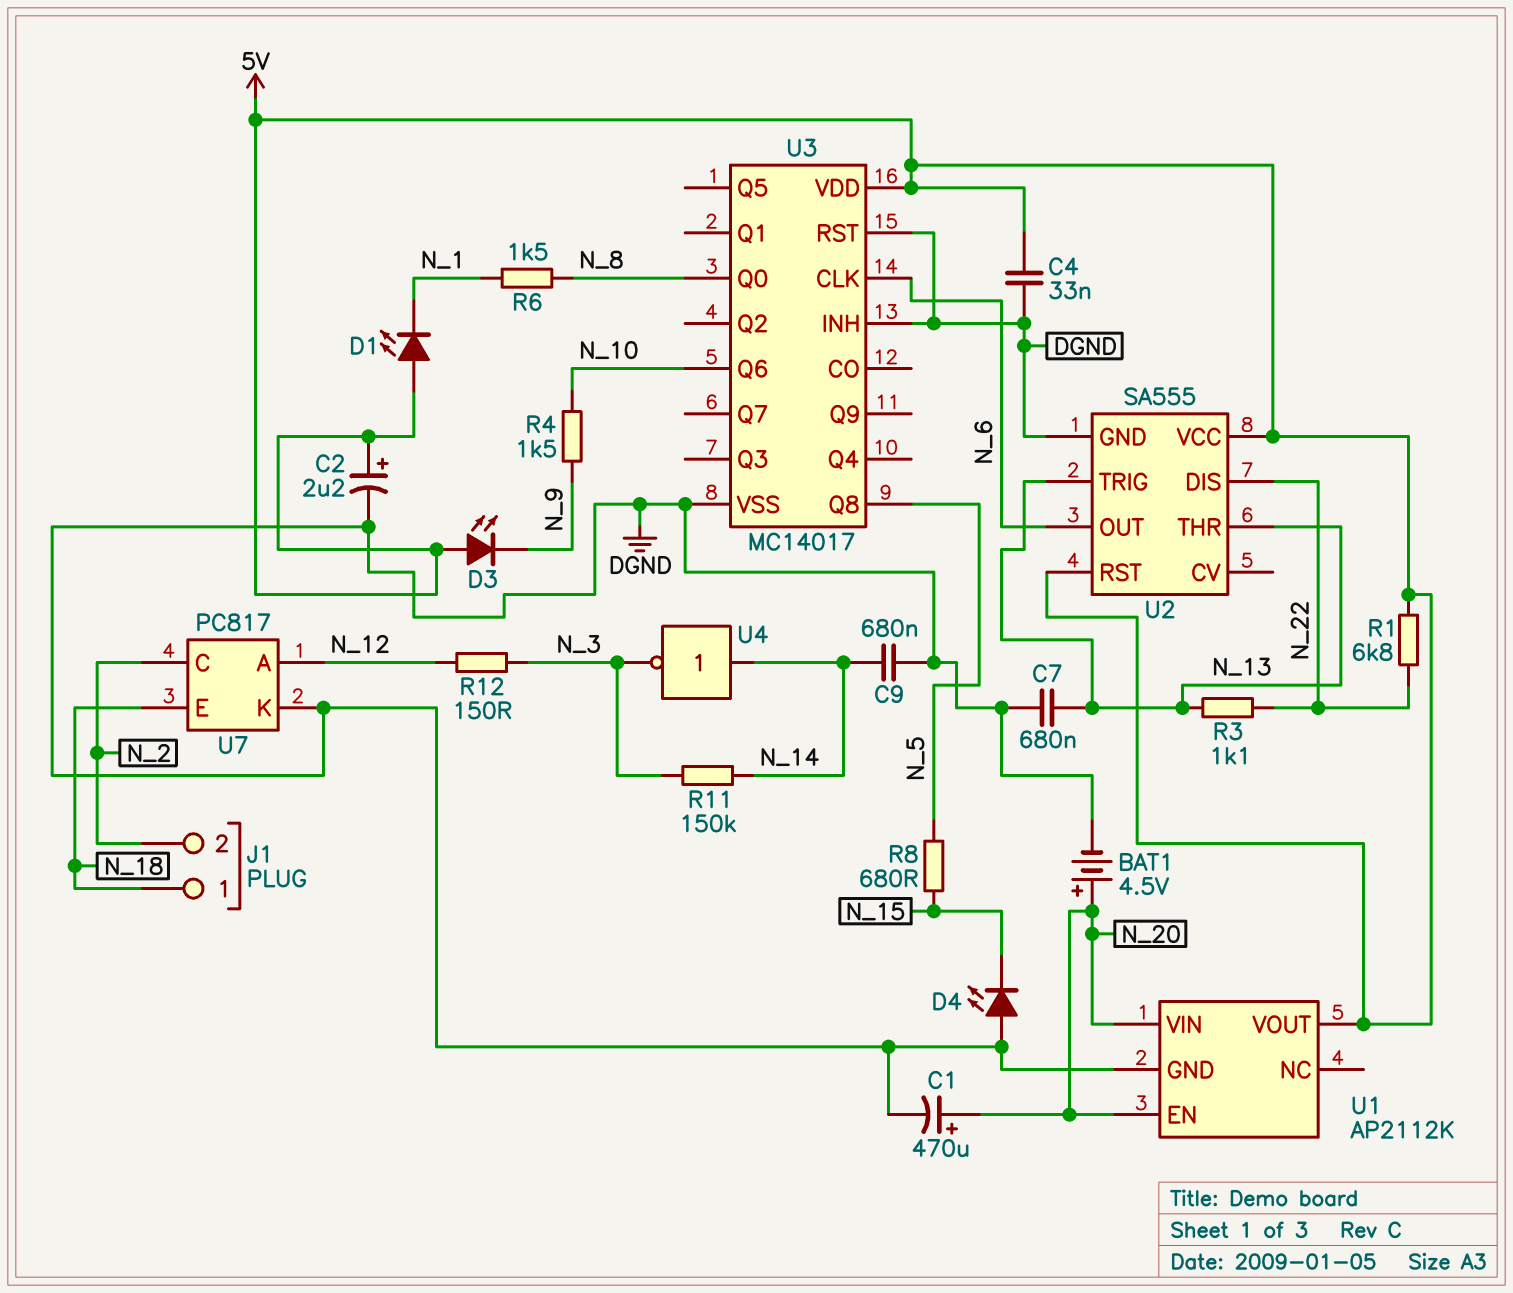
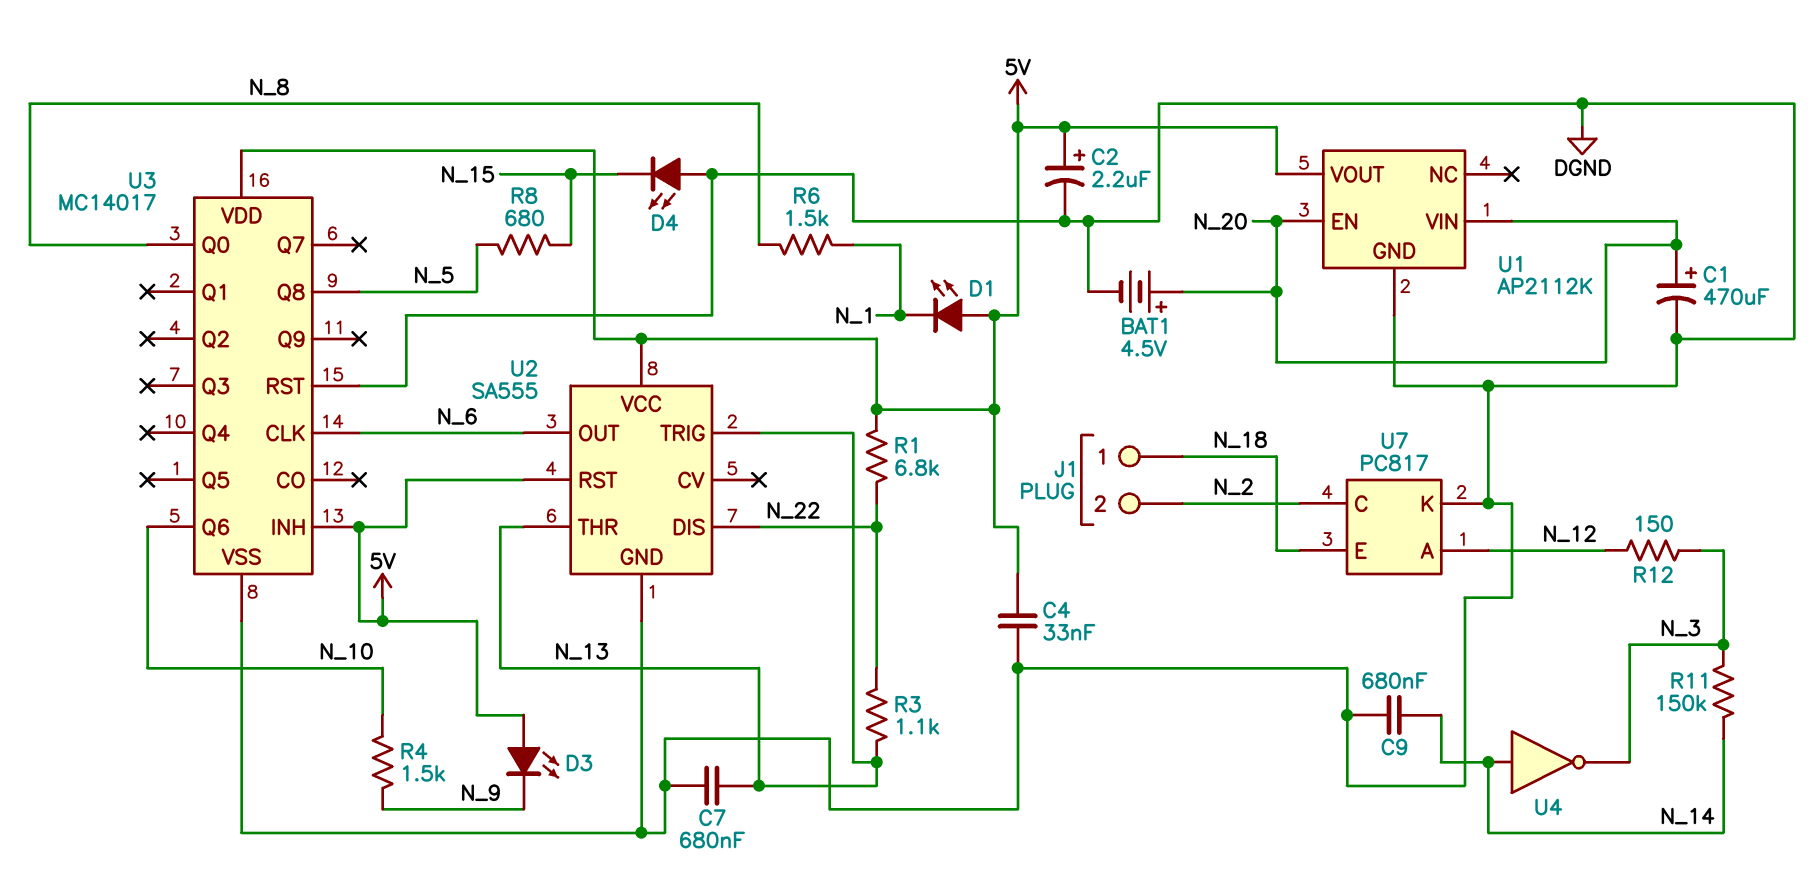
U3 pin INH: DGND -> 5V

